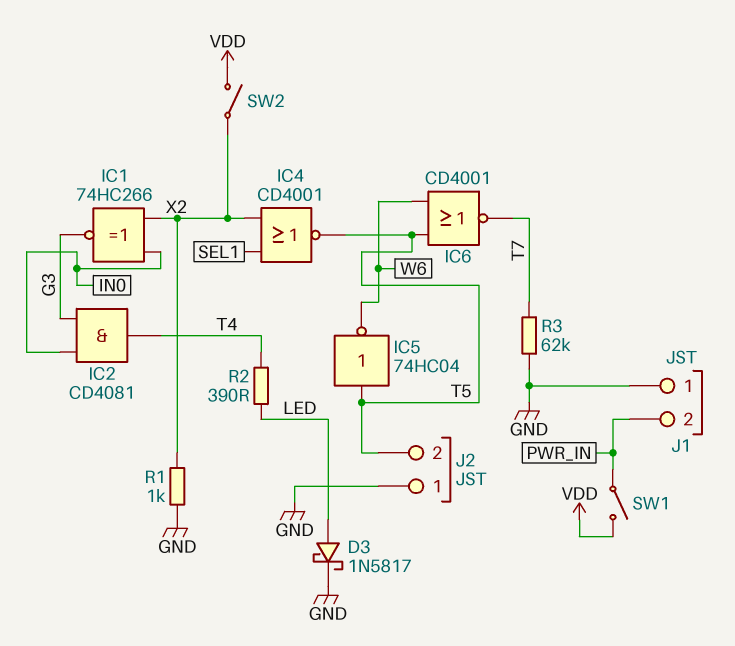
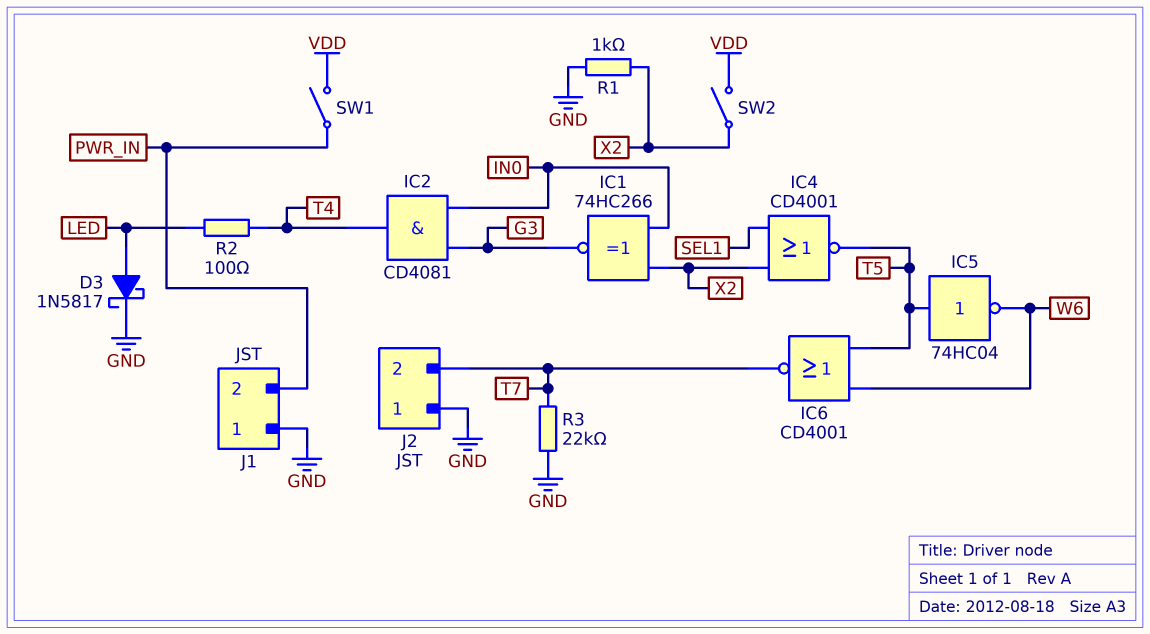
J2 pin 2: T5 -> T7
R2: 390 (LED, T4) -> 100 (LED, T4)
R3: 62k (GND, T7) -> 22k (GND, T7)

